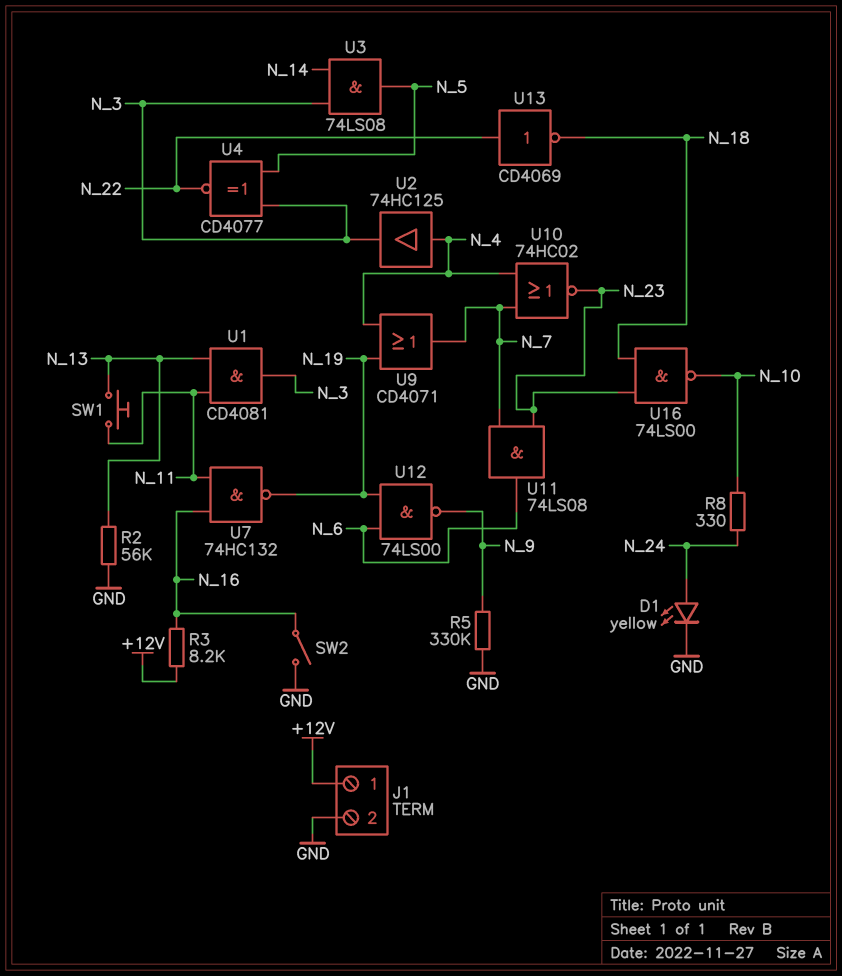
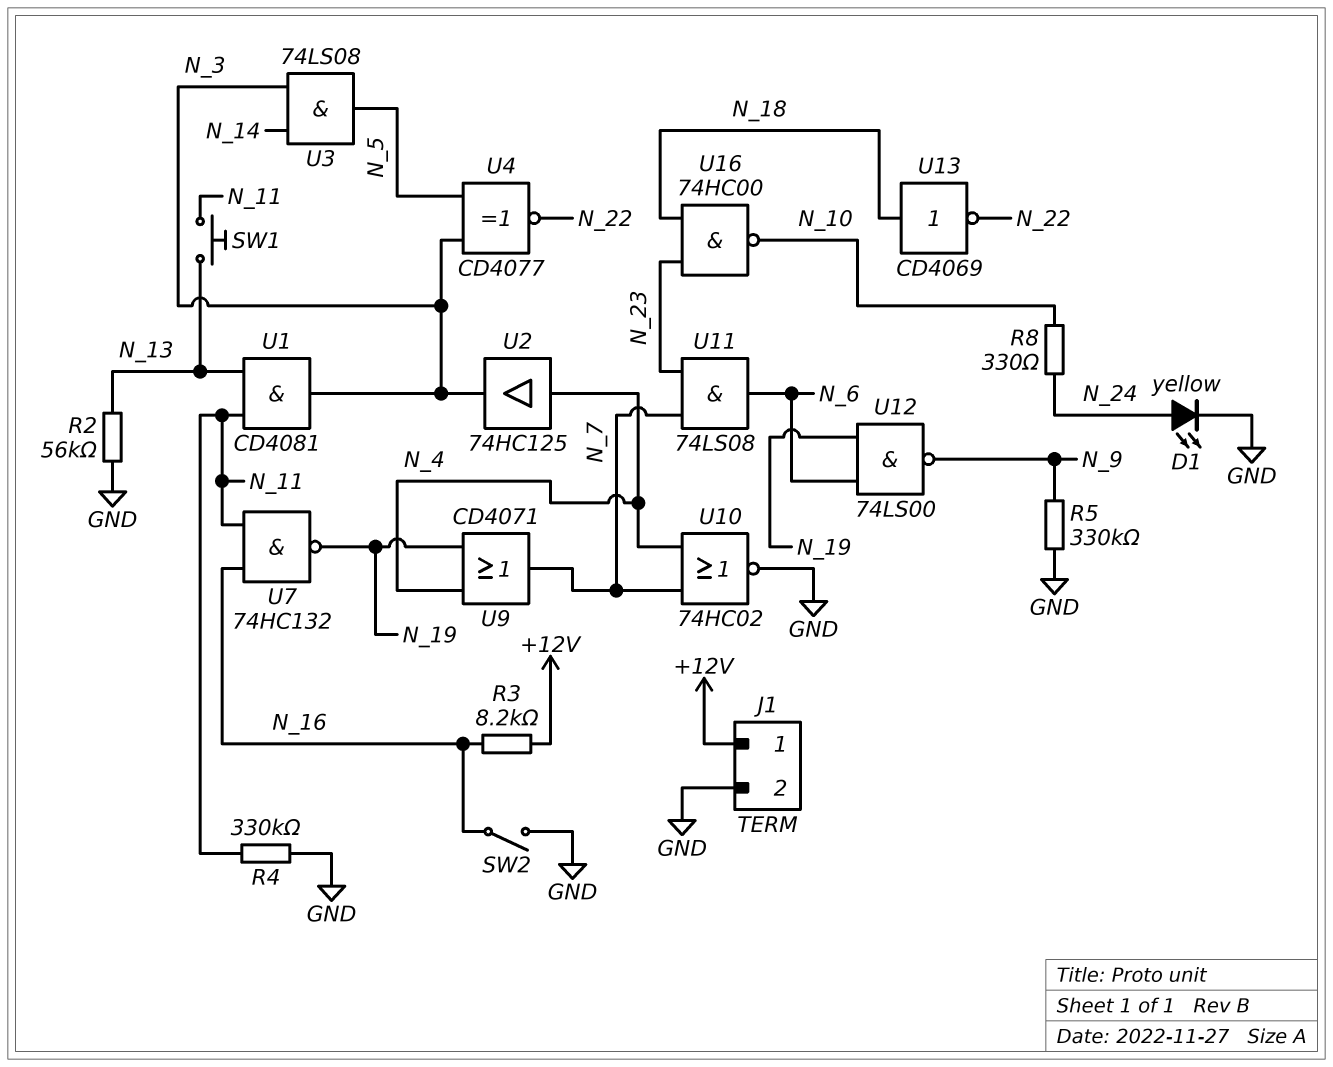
R4: none -> 330k (GND, N_11)
U10: NOR 74HC02 (in N_4, in N_7, out N_23) -> NOR 74HC02 (in N_4, in N_7, out GND)
U13: NOT CD4069 (in N_22, out N_18) -> NOT CD4069 (in N_18, out N_22)
U16: NAND 74LS00 (in N_18, in N_23, out N_10) -> NAND 74HC00 (in N_18, in N_23, out N_10)

